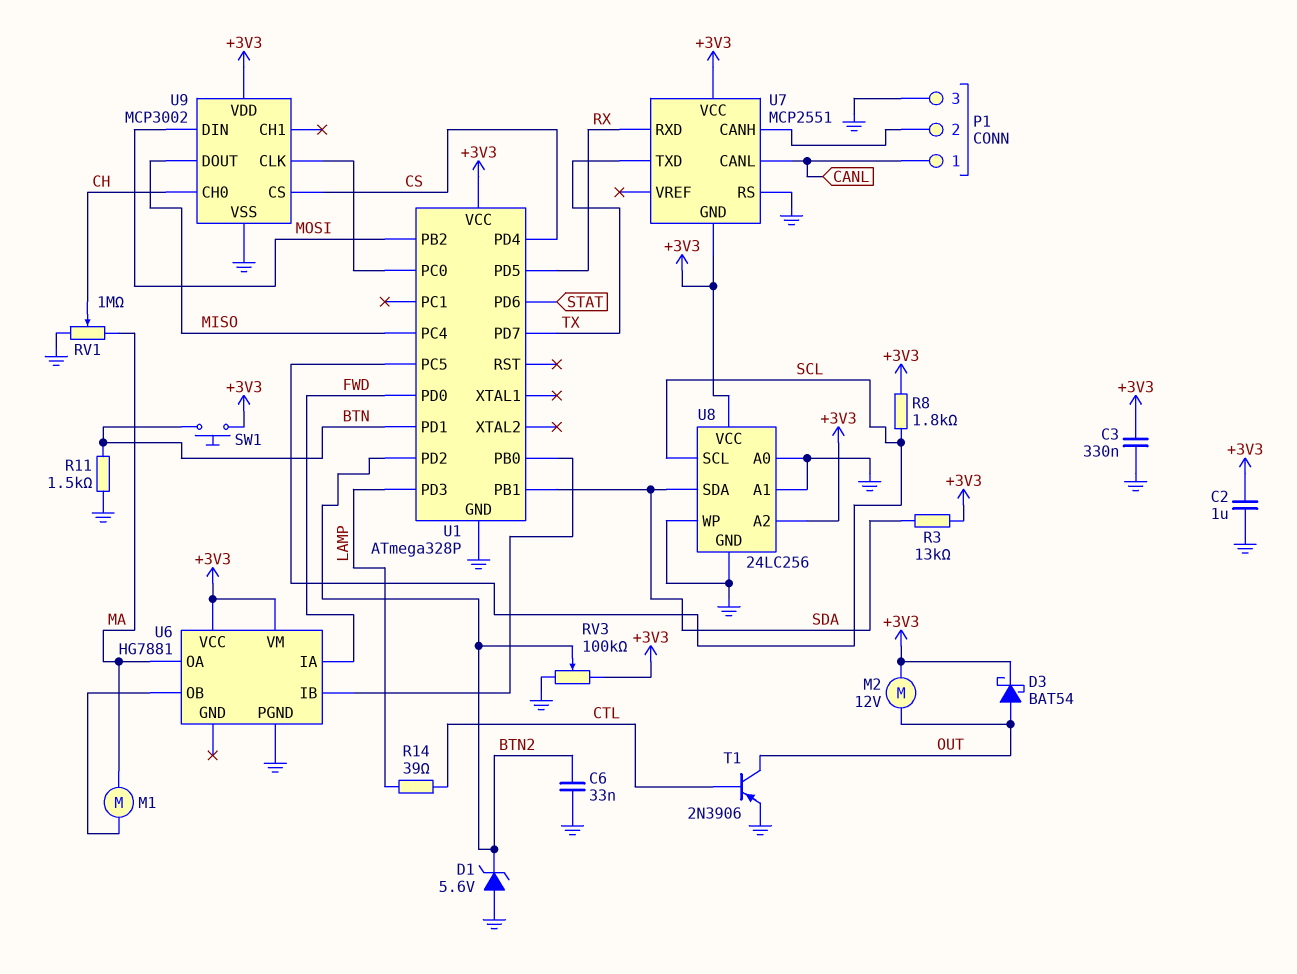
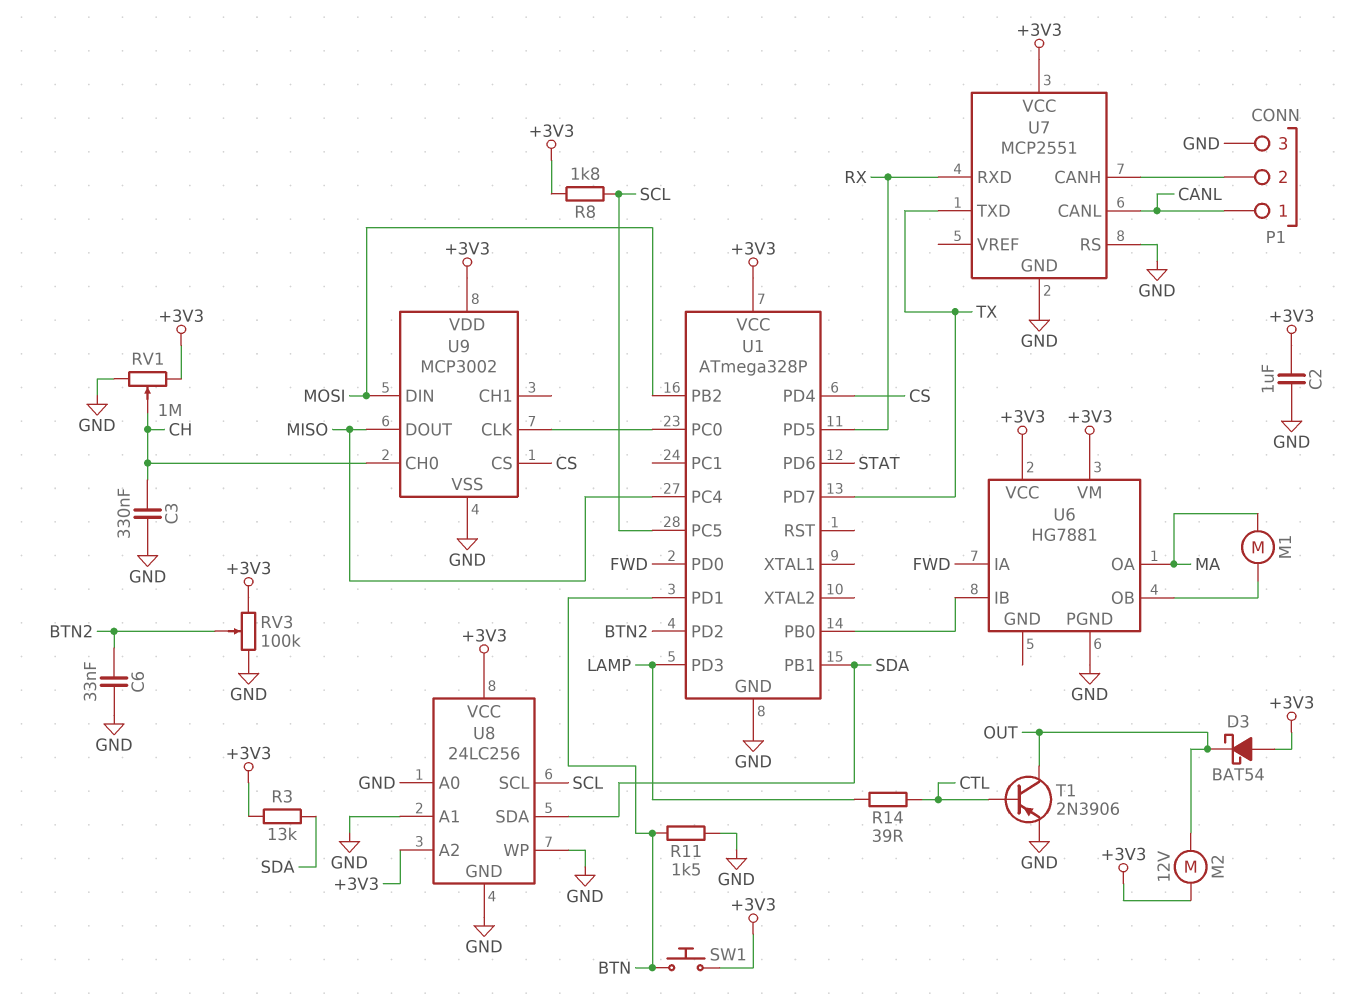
C3: 330nF (+3V3, GND) -> 330nF (CH, GND)
D1: zener 5.6V (A GND, K BTN2) -> none
D3: schottky BAT54 (A OUT, K +3V3) -> schottky BAT54 (A +3V3, K OUT)
RV1: 1M (GND, MA, wiper CH) -> 1M (+3V3, GND, wiper CH)
U7 pin GND: +3V3 -> GND

